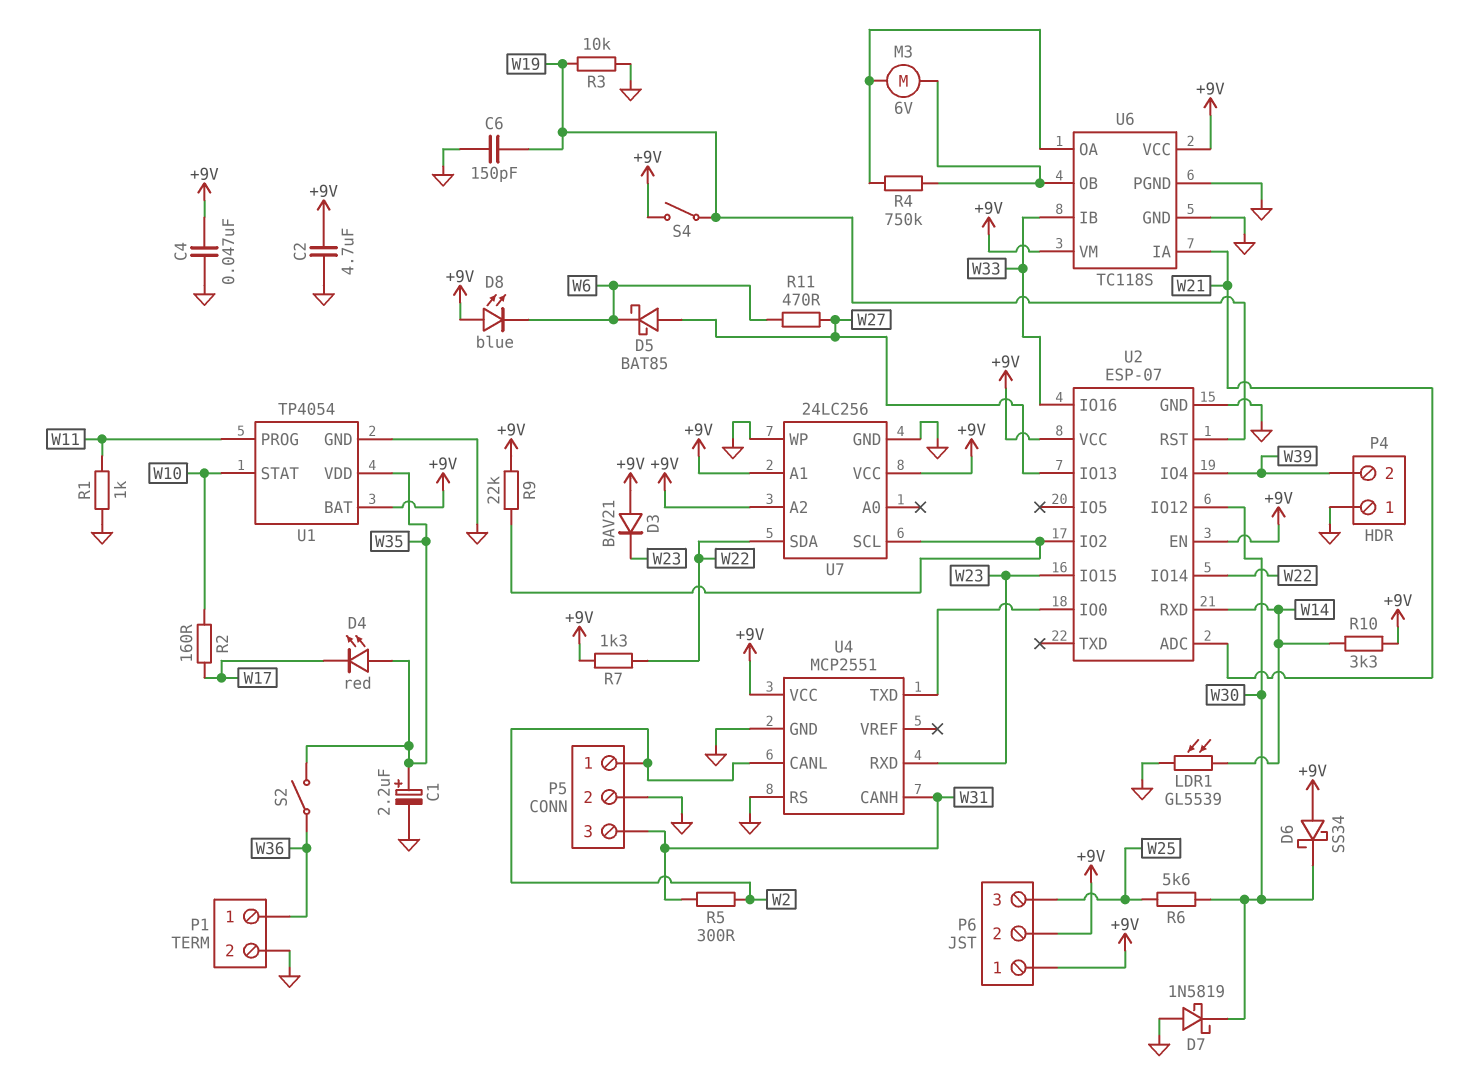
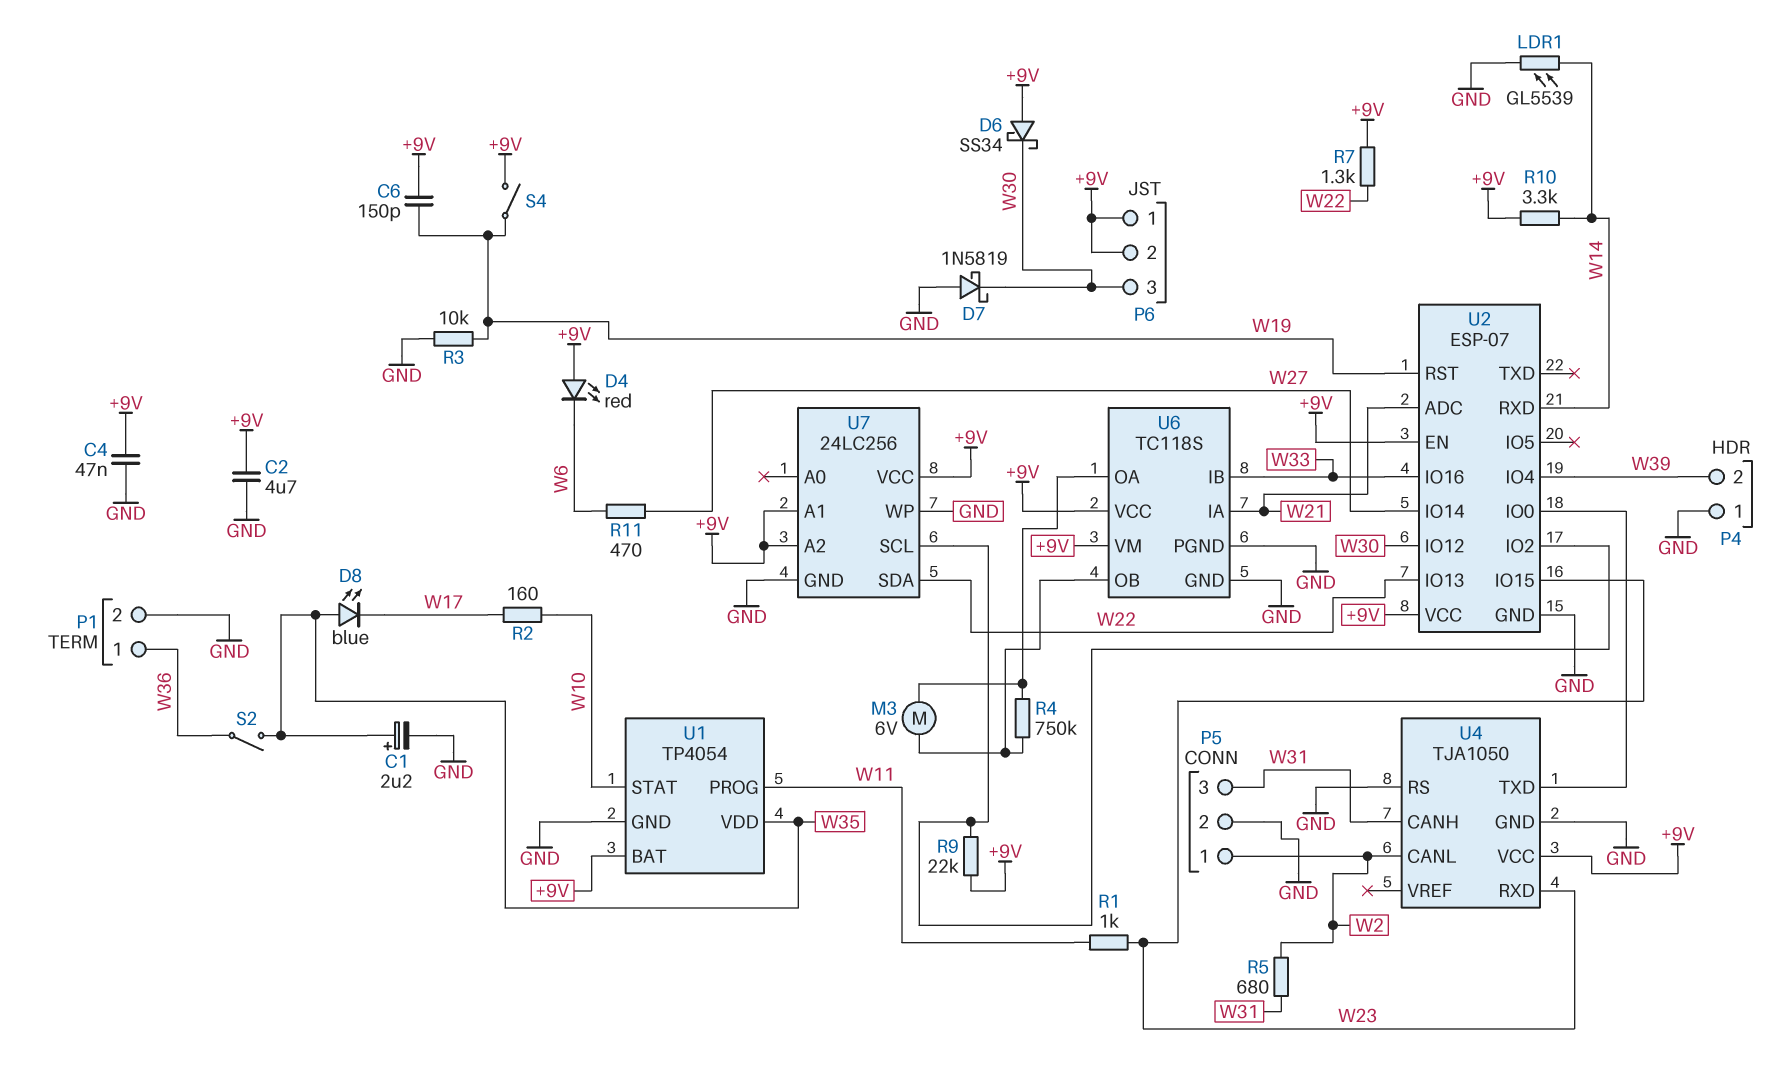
C6: 150pF (GND, W19) -> 150pF (+9V, W19)
D3: diode BAV21 (A +9V, K W23) -> none
D4: LED red (A W35, K W17) -> LED red (A +9V, K W6)
D5: schottky BAT85 (A W27, K W6) -> none
D8: LED blue (A +9V, K W6) -> LED blue (A W35, K W17)
P6 pin 3: W25 -> W30
R1: 1k (GND, W11) -> 1k (W11, W23)
R5: 300 (W2, W31) -> 680 (W2, W31)
R6: 5.6k (W25, W30) -> none
U2 pin IO13: W27 -> W22
U2 pin IO14: W22 -> W27
U4: MCP2551 -> TJA1050

